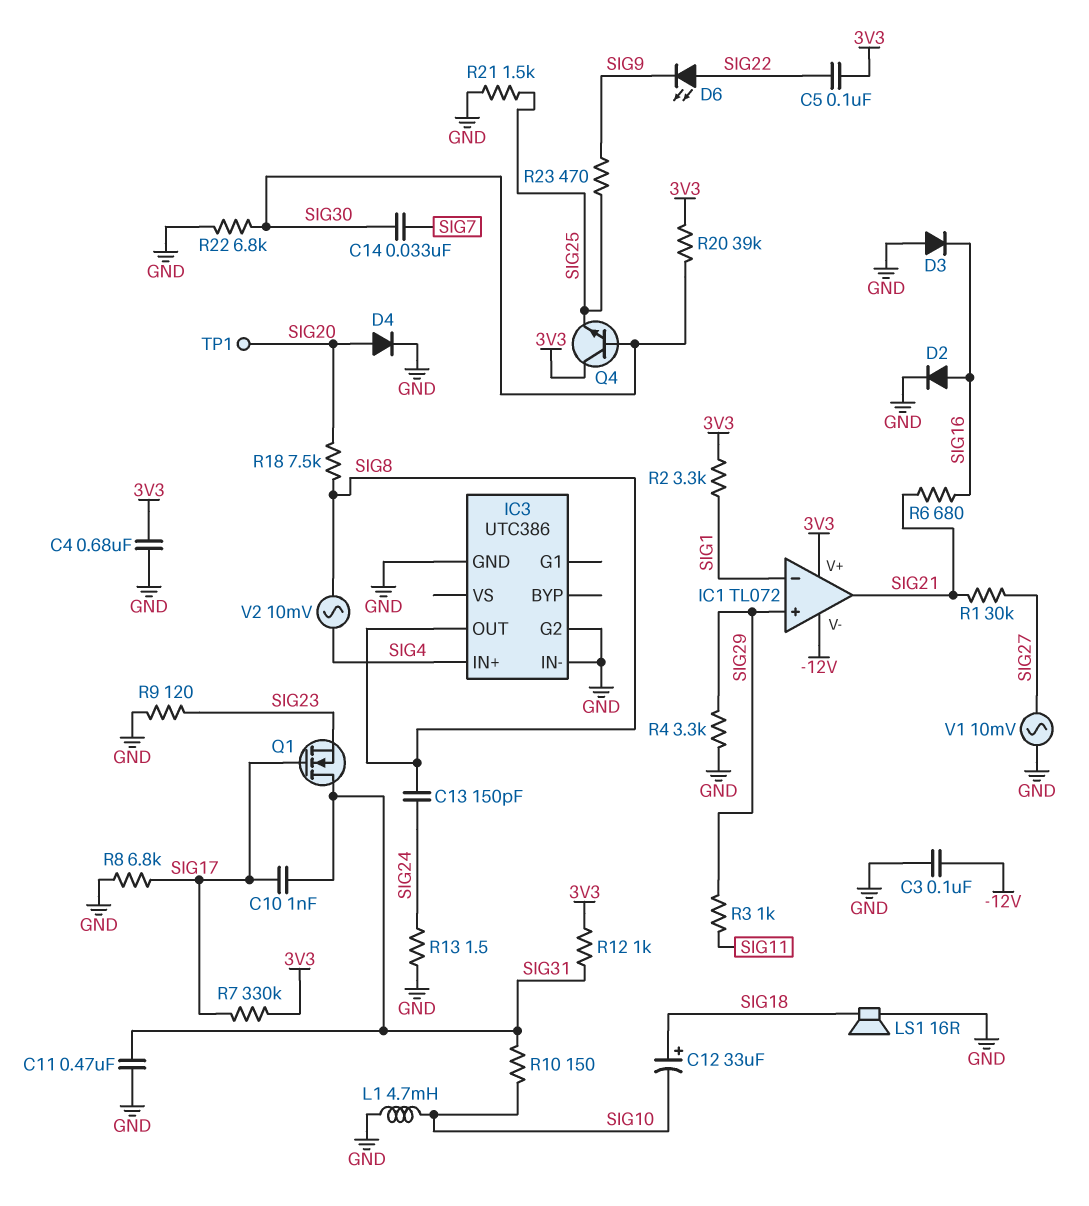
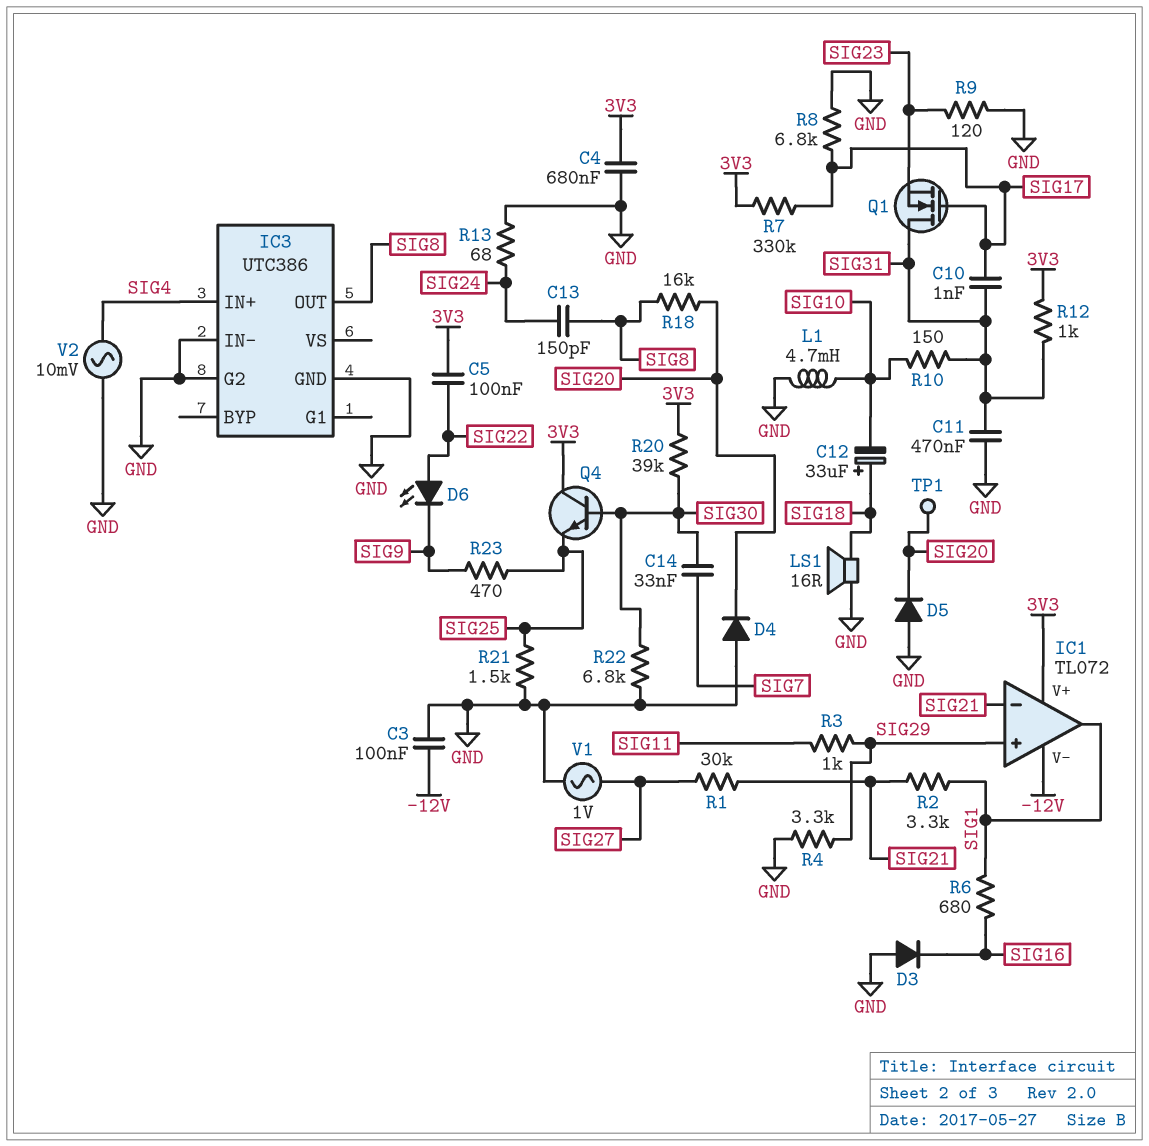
D2: diode (A SIG16, K GND) -> none
D4: diode (A SIG20, K GND) -> diode (A GND, K SIG20)
D5: none -> diode (A GND, K SIG20)
IC1 pin in-: SIG1 -> SIG21
IC1 pin out: SIG21 -> SIG1
R2: 3.3k (3V3, SIG1) -> 3.3k (SIG1, SIG21)
R6: 680 (SIG16, SIG21) -> 680 (SIG1, SIG16)
R13: 1.5 (GND, SIG24) -> 68 (GND, SIG24)
R18: 7.5k (SIG8, SIG20) -> 16k (SIG8, SIG20)
V1: AC 10mV (GND, SIG27) -> AC 1V (GND, SIG27)
V2: AC 10mV (SIG4, SIG8) -> AC 10mV (GND, SIG4)

